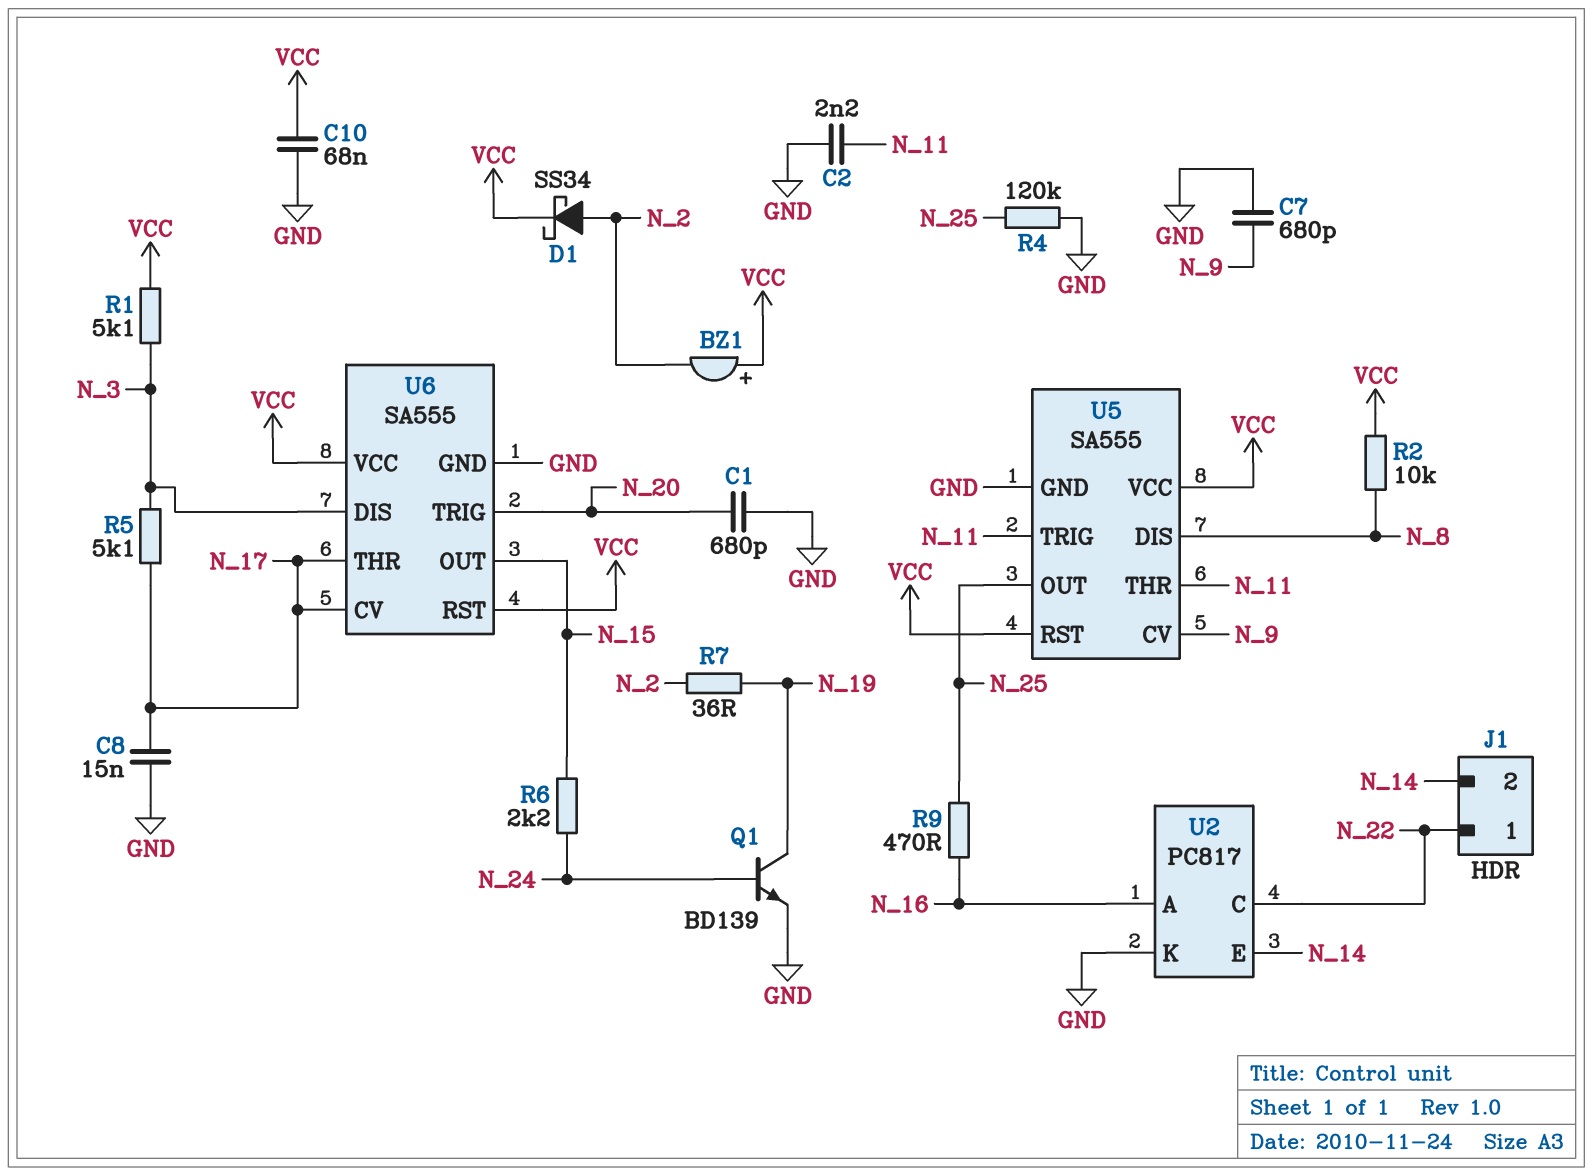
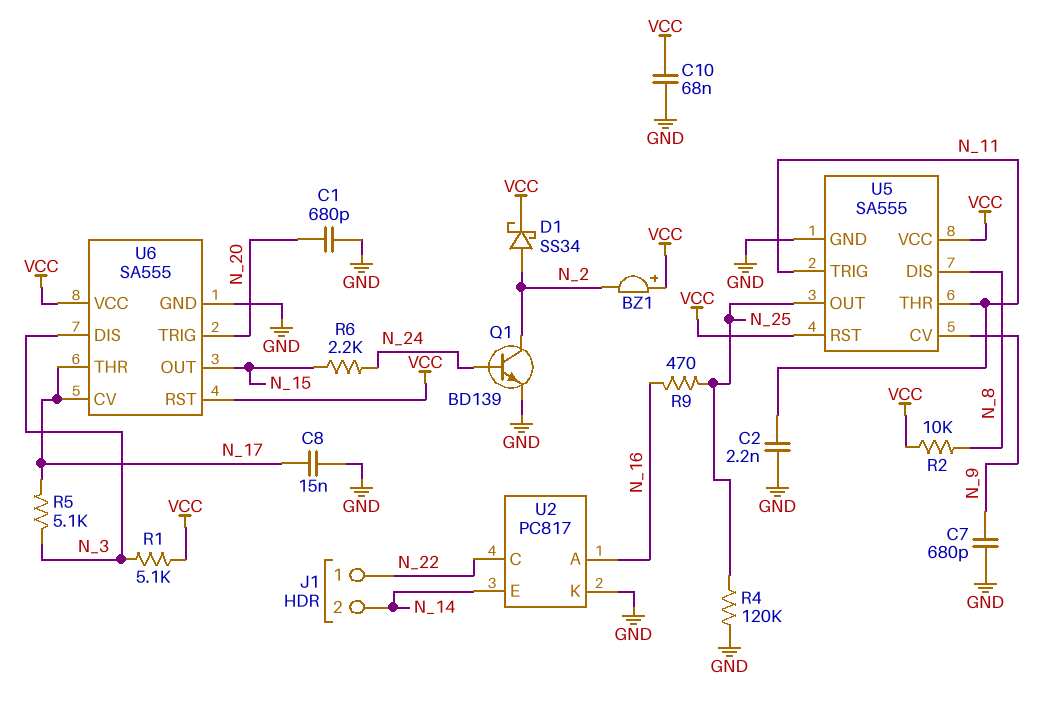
Q1: NPN BD139 (B N_24, C N_19, E GND) -> NPN BD139 (B N_24, C N_2, E GND)
R7: 36 (N_2, N_19) -> none

